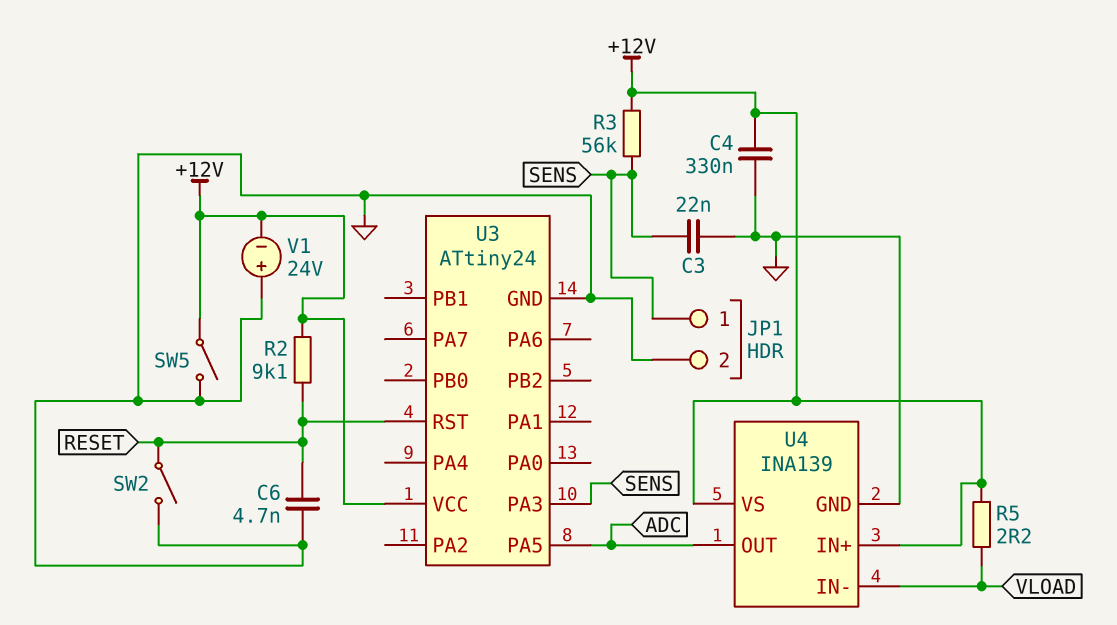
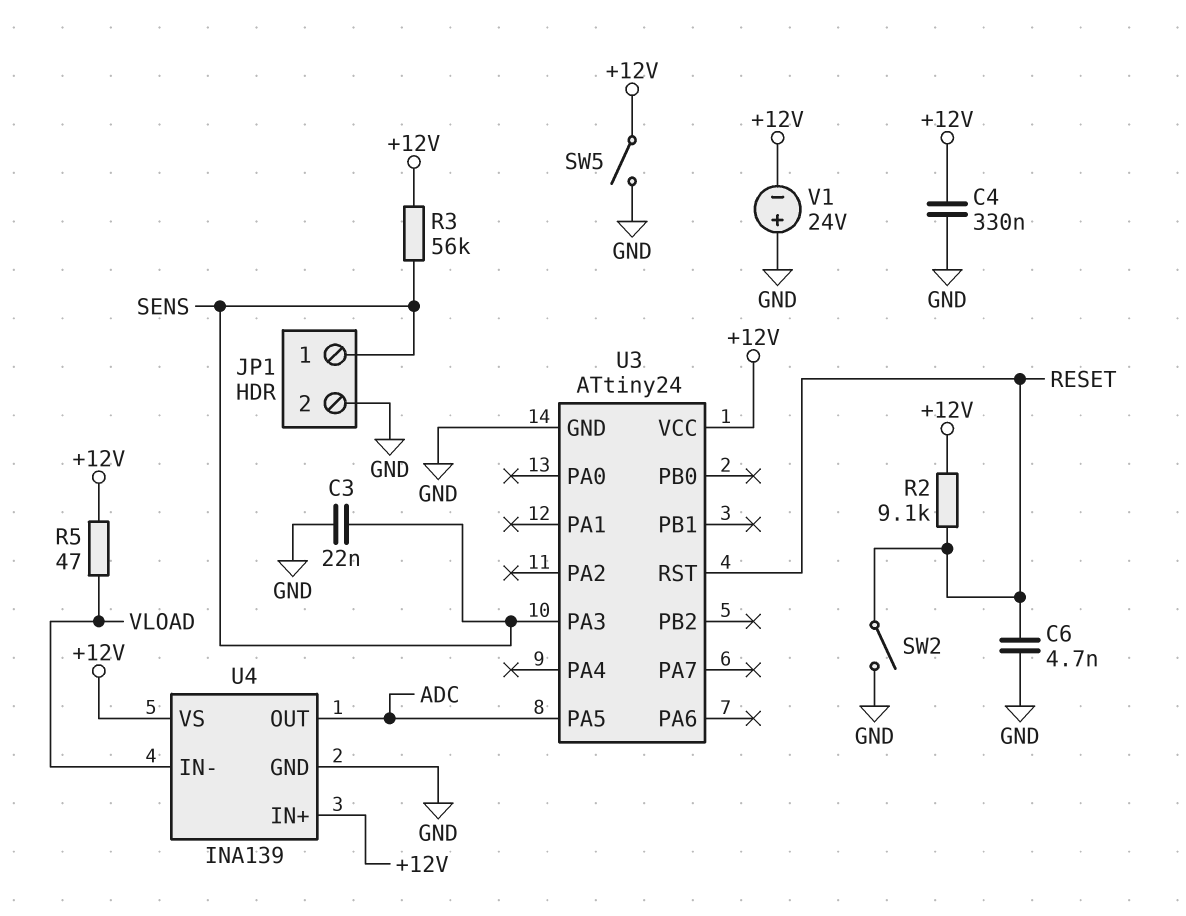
R5: 2.2 (+12V, VLOAD) -> 47 (+12V, VLOAD)

